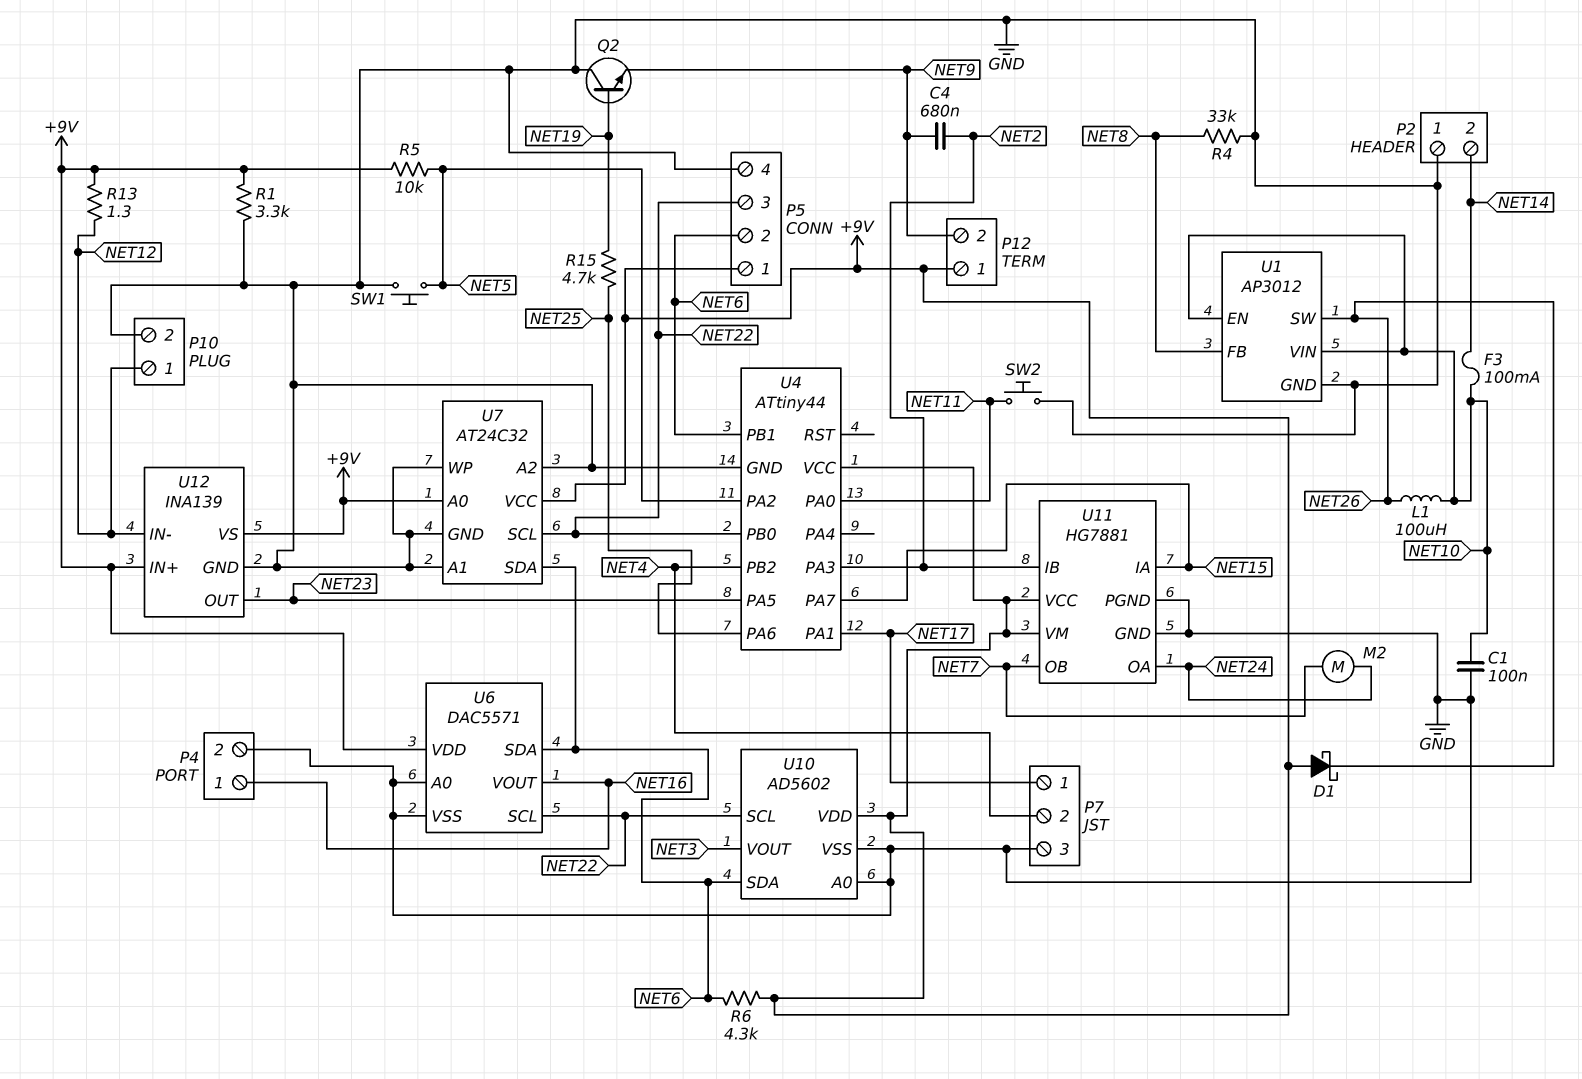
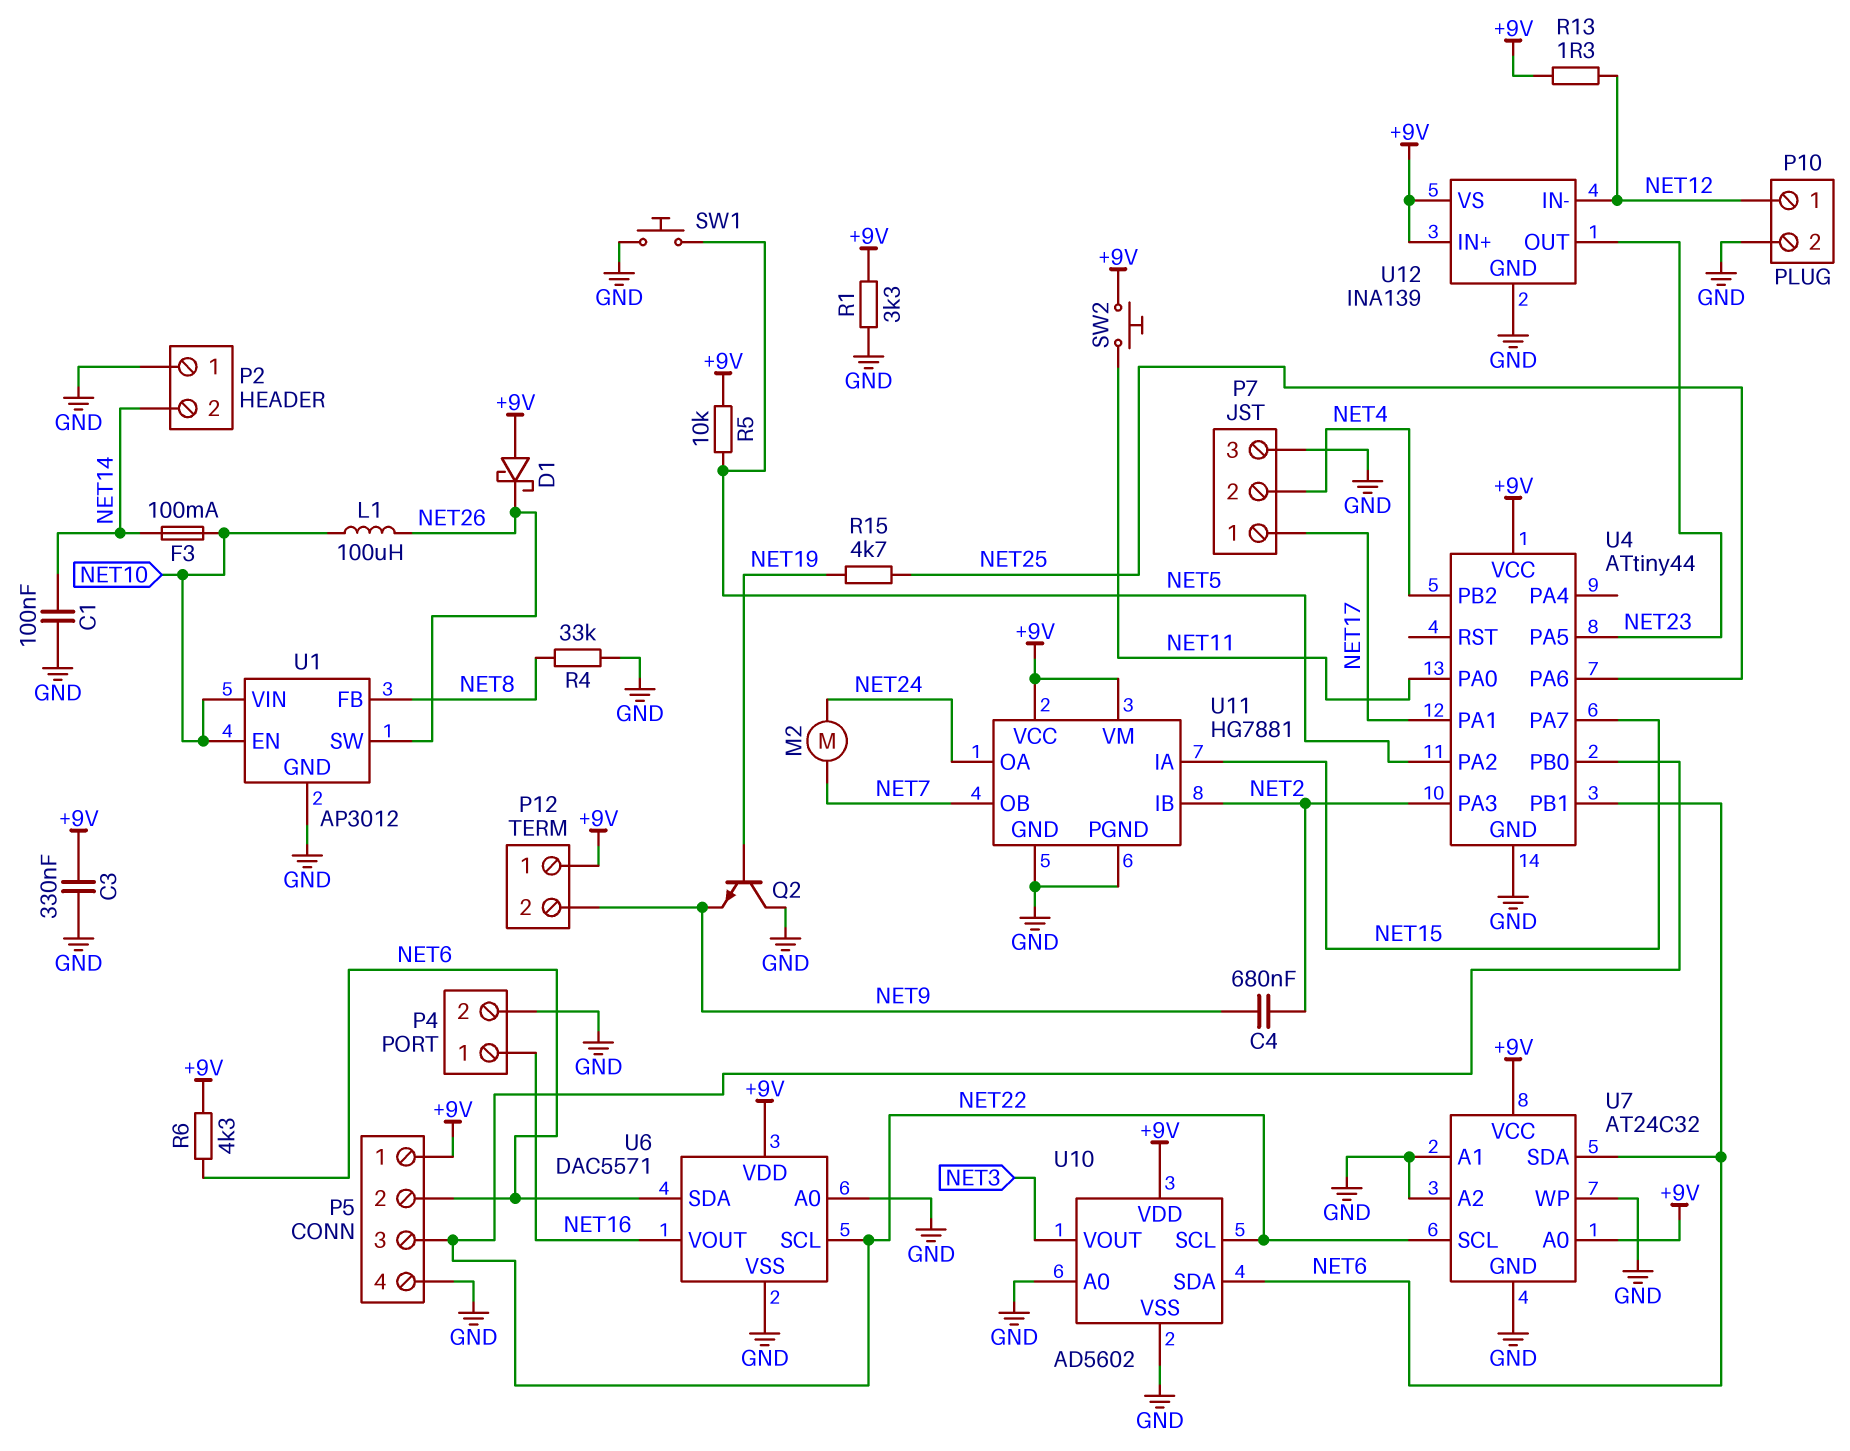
C1: 100nF (GND, NET10) -> 100nF (GND, NET14)
C3: none -> 330nF (+9V, GND)
SW2: button (GND, NET11) -> button (+9V, NET11)

